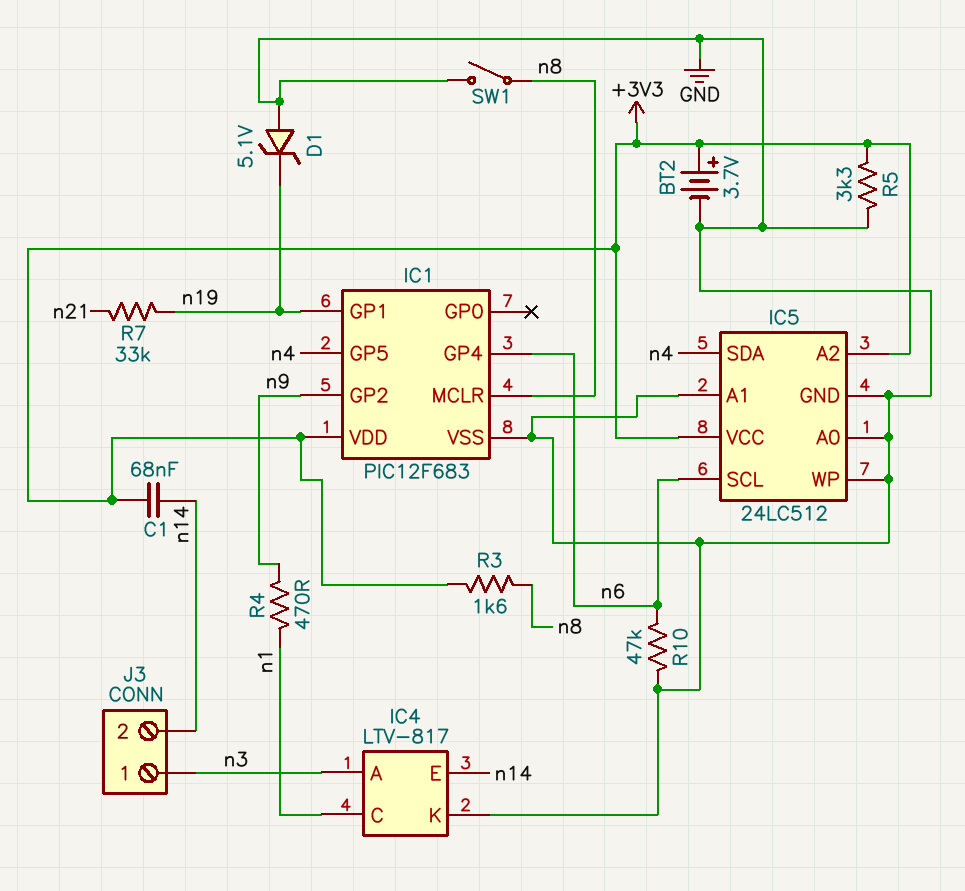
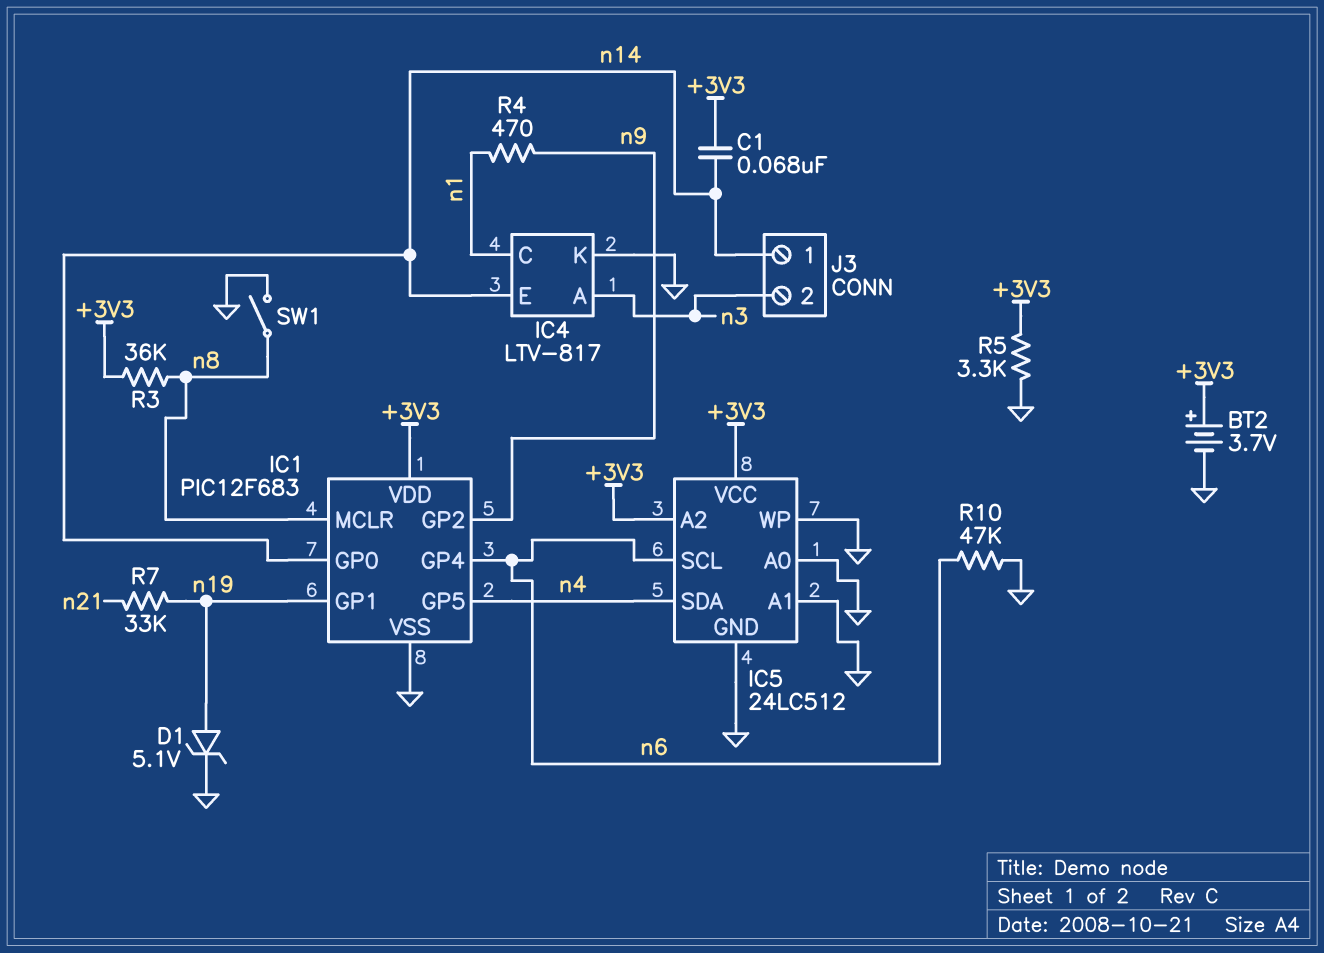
D1: zener 5.1V (A GND, K n19) -> zener 5.1V (A n19, K GND)
IC1 pin GP0: none -> n14
J3 pin 1: n3 -> n14
J3 pin 2: n14 -> n3
R3: 1.6k (+3V3, n8) -> 36k (+3V3, n8)

